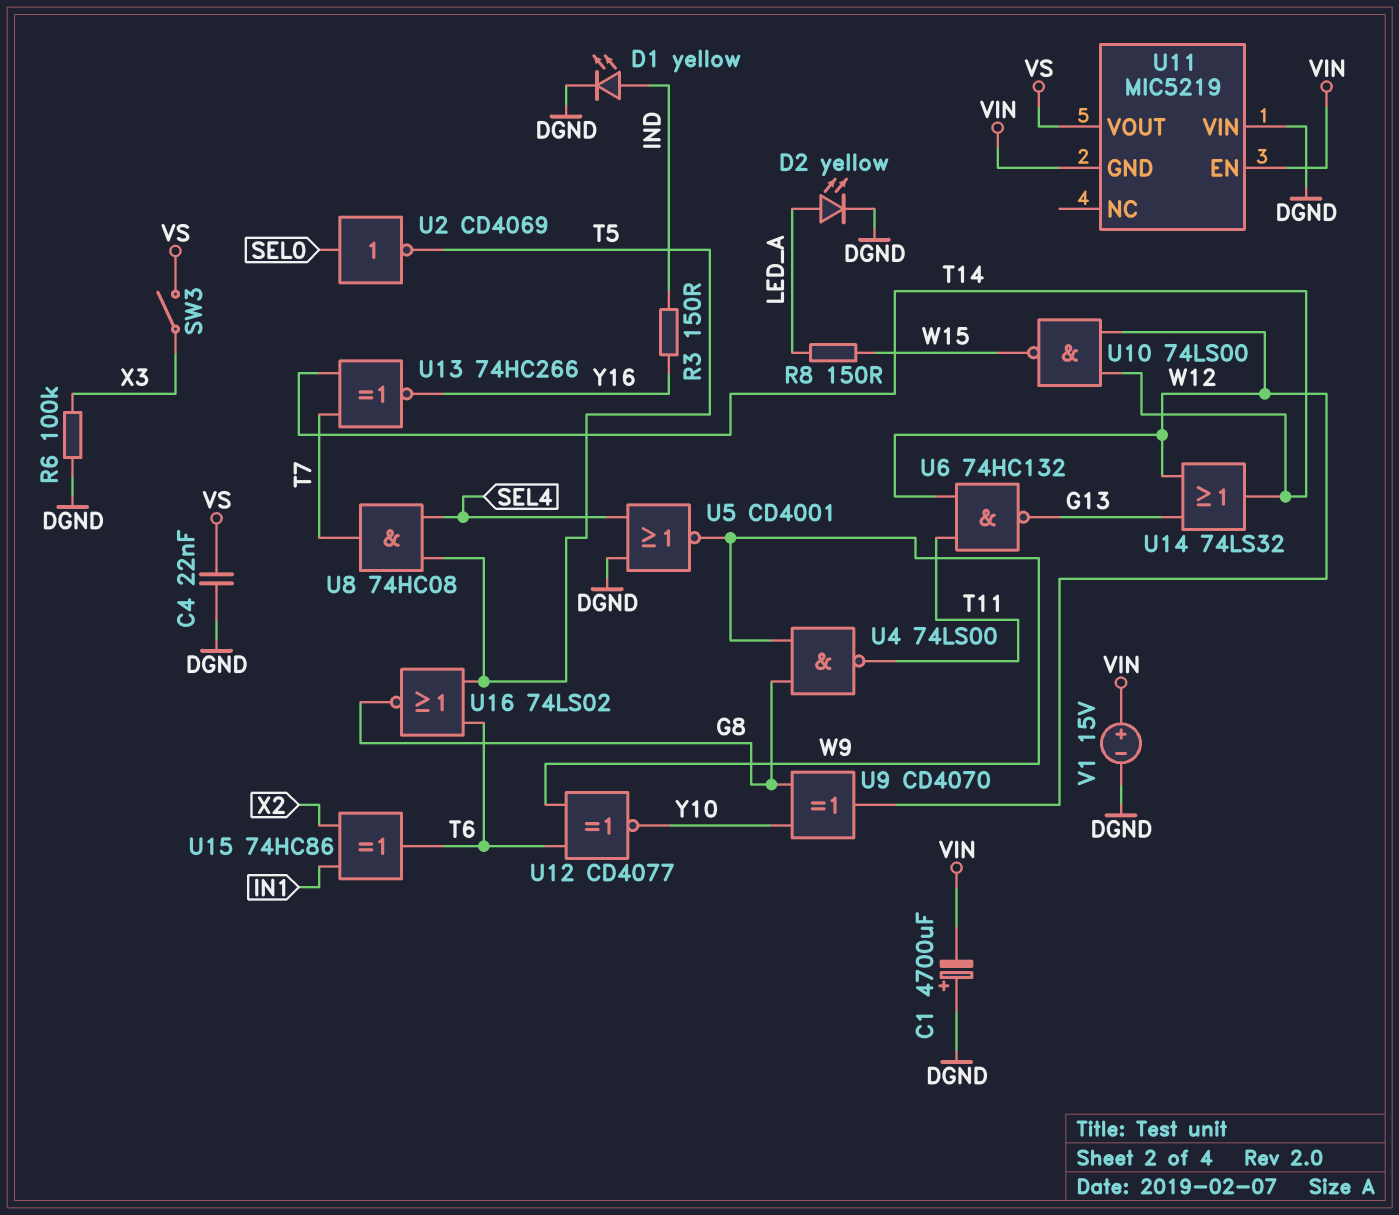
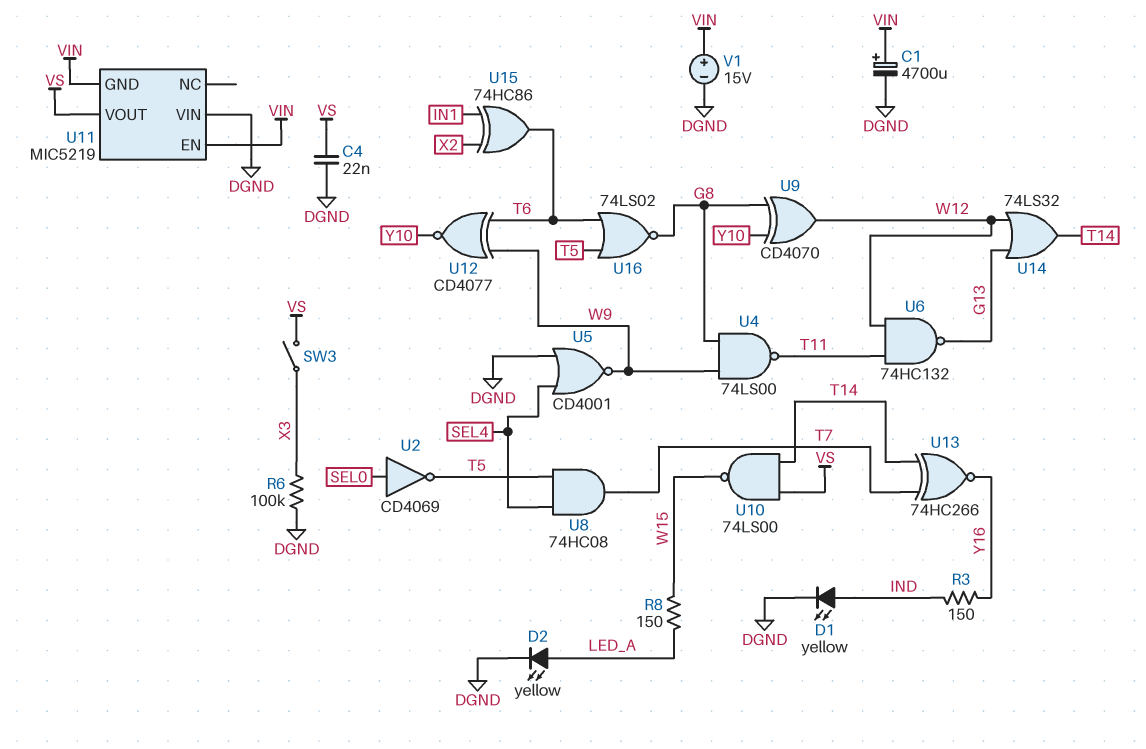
C1: 4700uF (plus DGND, minus VIN) -> 4700uF (plus VIN, minus DGND)
U10: NAND 74LS00 (in T14, in W12, out W15) -> NAND 74LS00 (in T14, in VS, out W15)

